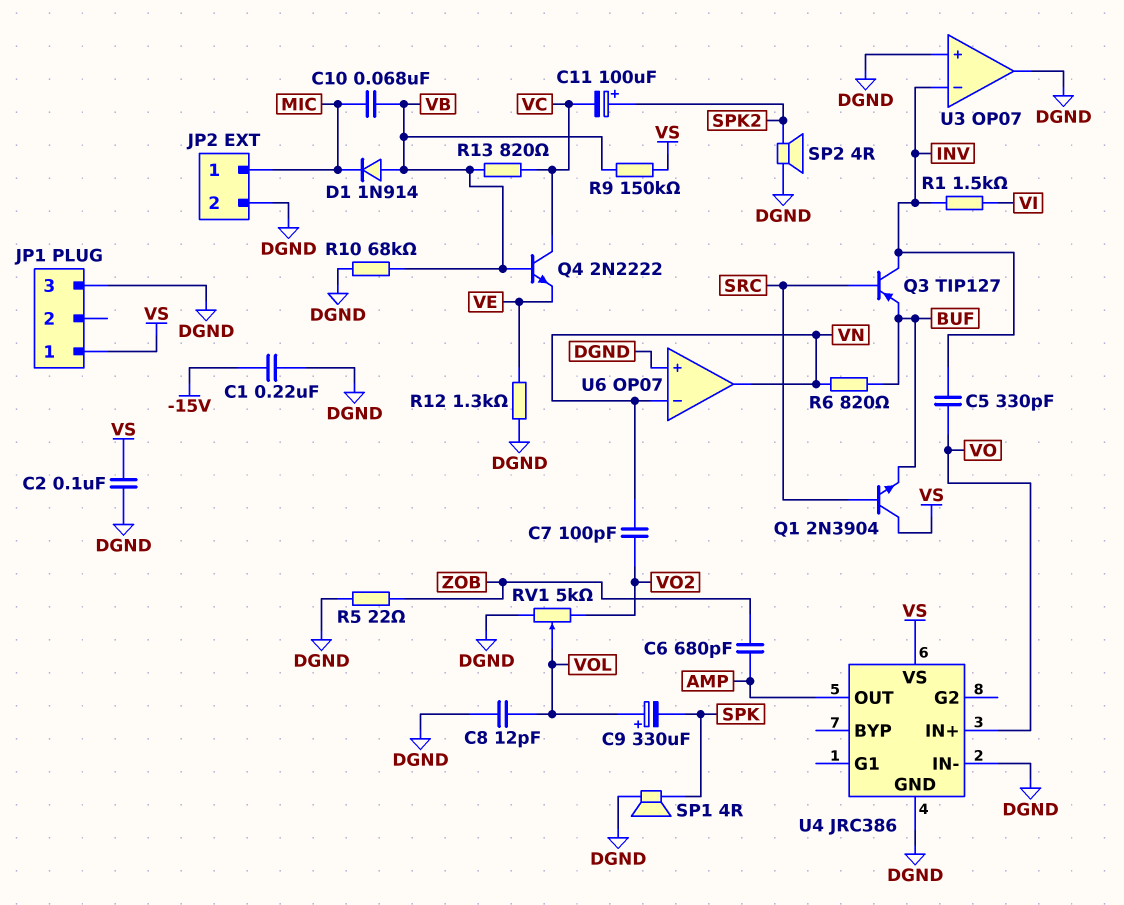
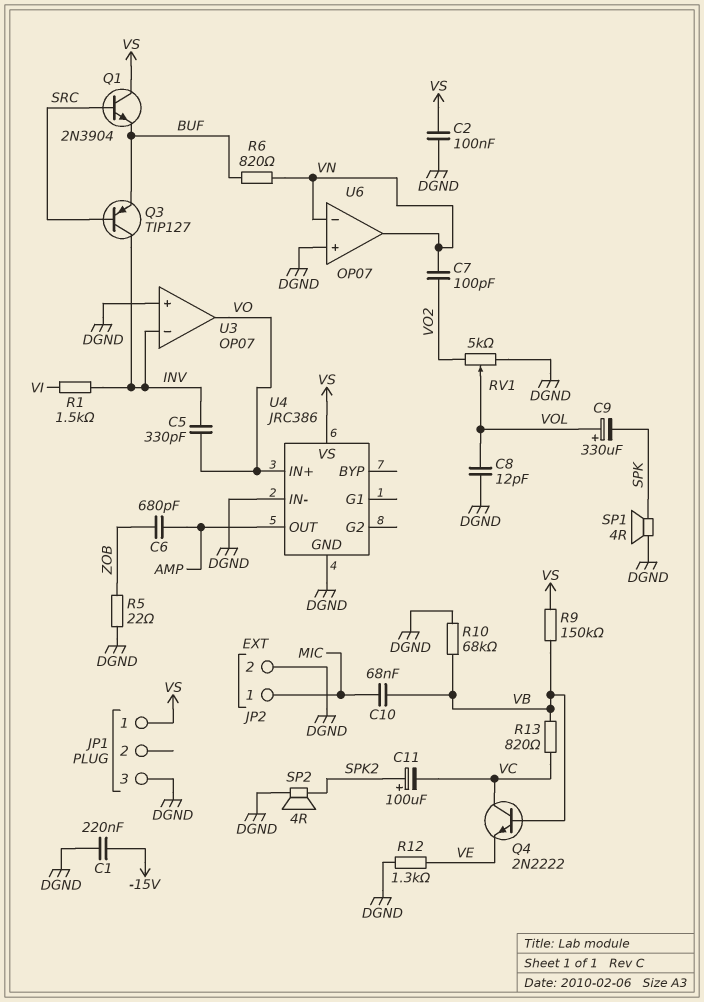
D1: diode 1N914 (A VB, K MIC) -> none
U3 pin out: DGND -> VO

